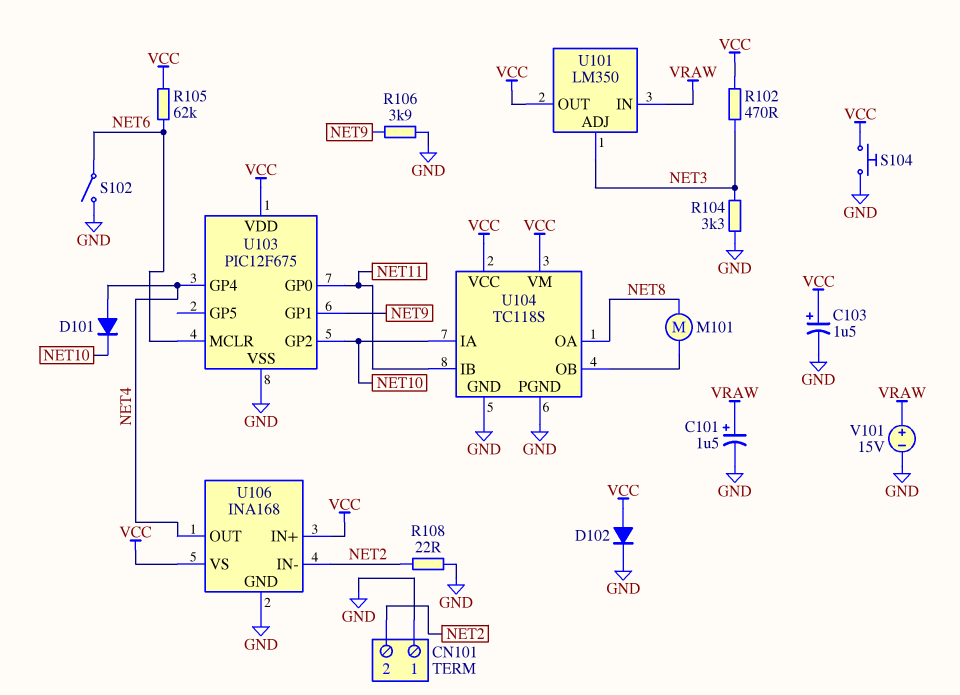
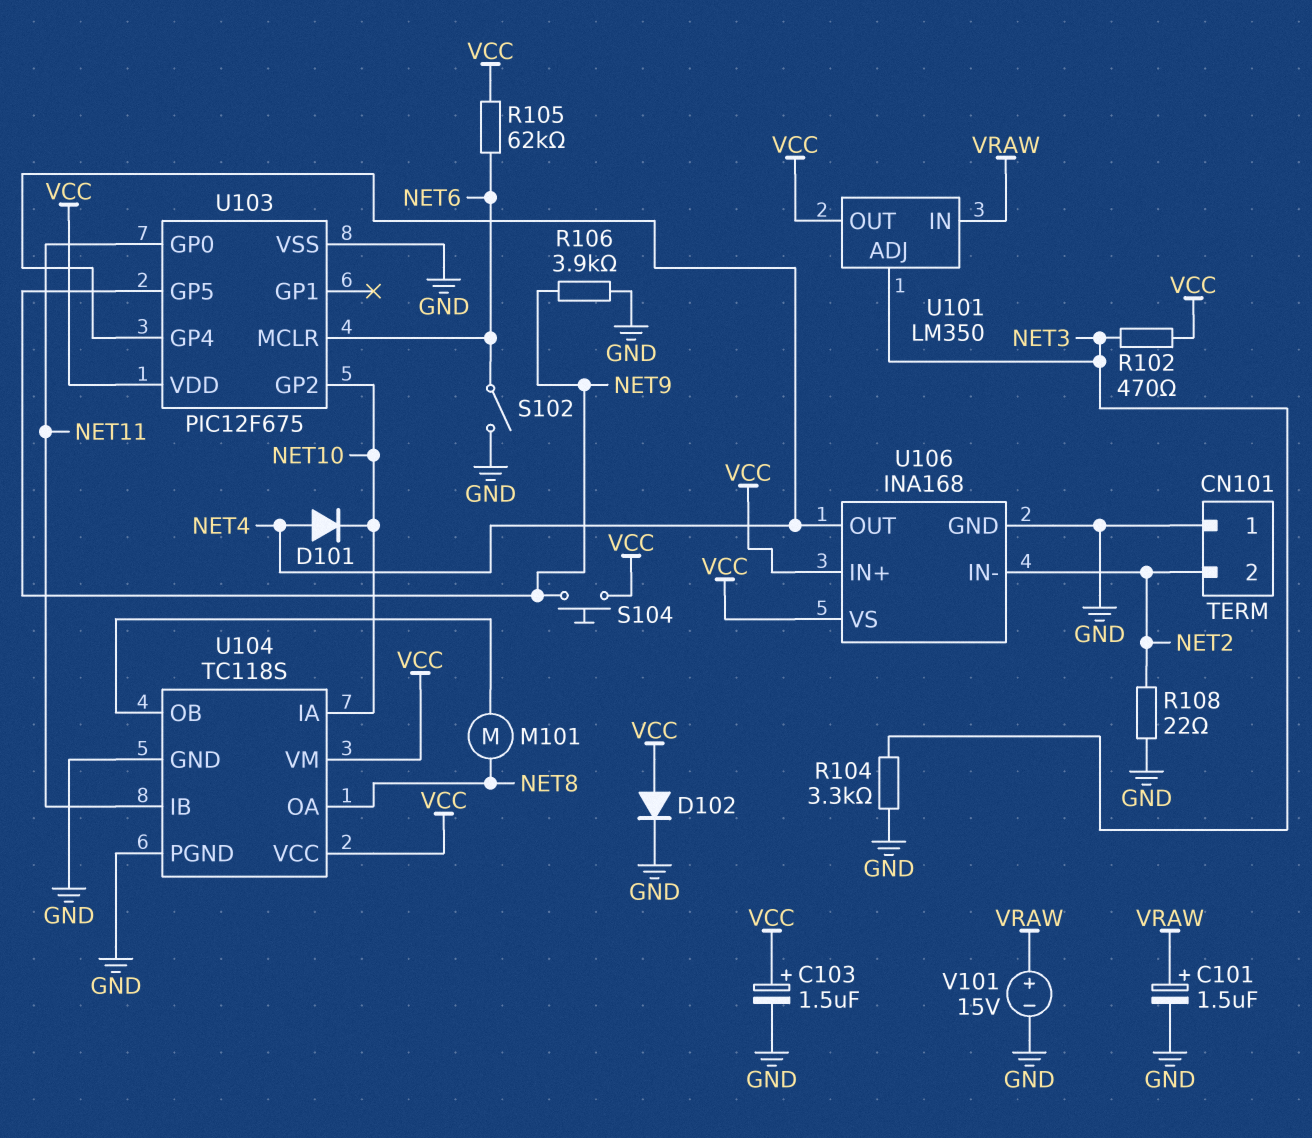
S104: button (GND, VCC) -> button (NET9, VCC)
U103 pin GP1: NET9 -> none
U103 pin GP5: none -> NET9

